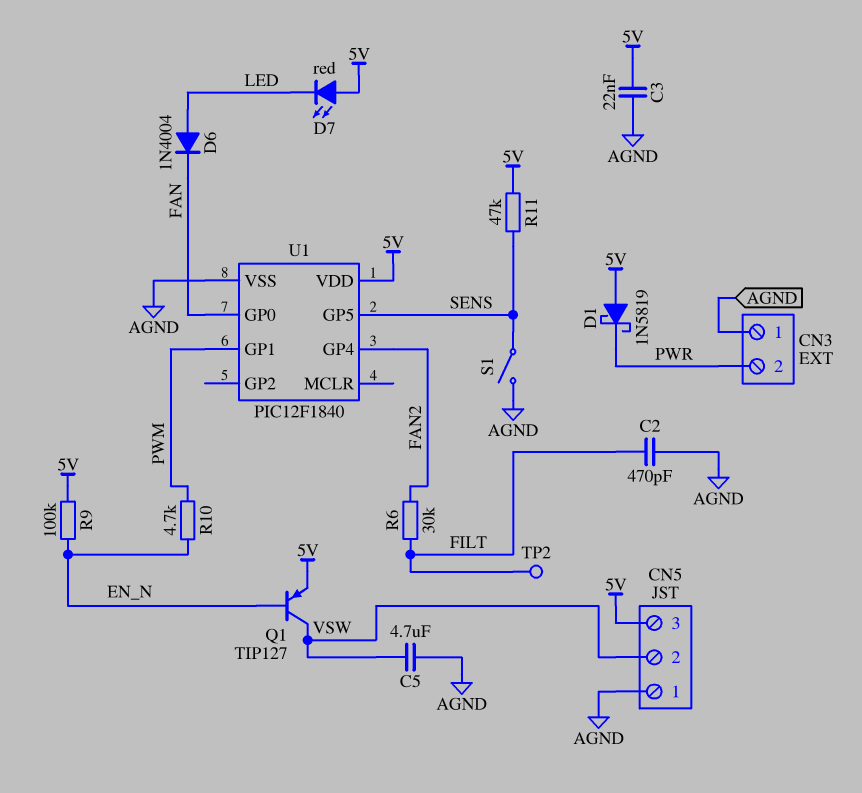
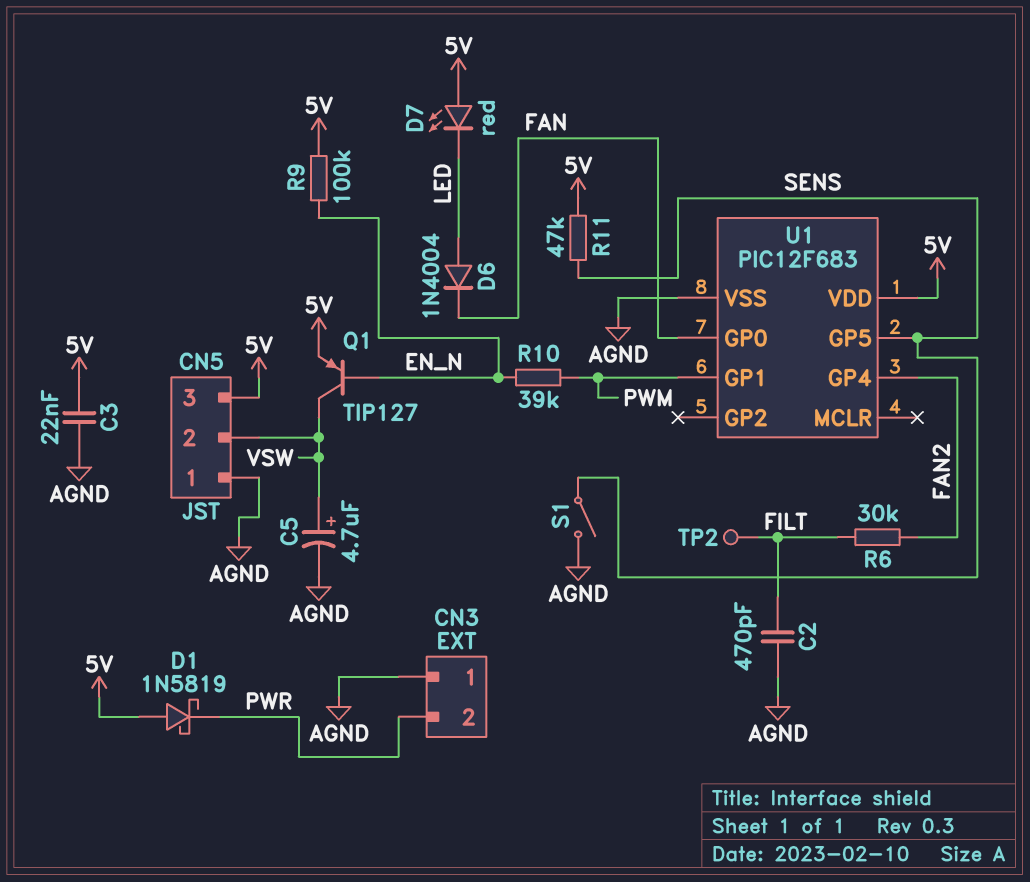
C5: 4.7uF (AGND, VSW) -> 4.7uF (plus VSW, minus AGND)
R10: 4.7k (EN_N, PWM) -> 39k (EN_N, PWM)
U1: PIC12F1840 -> PIC12F683

